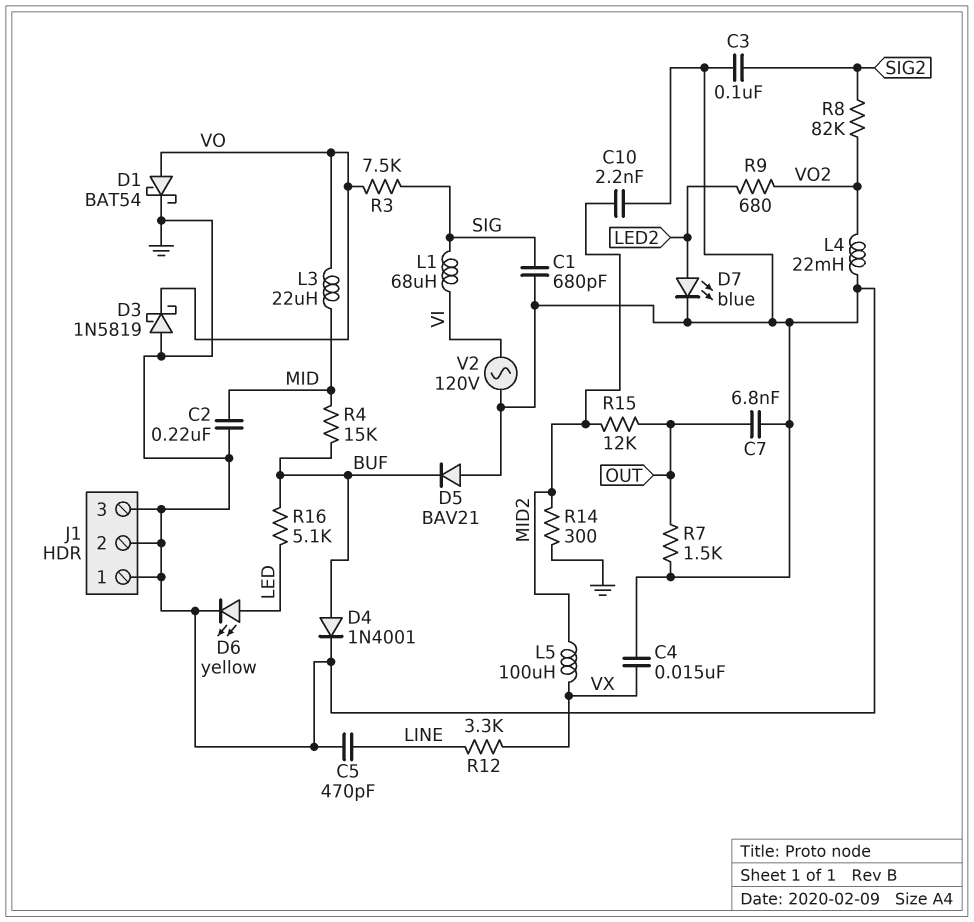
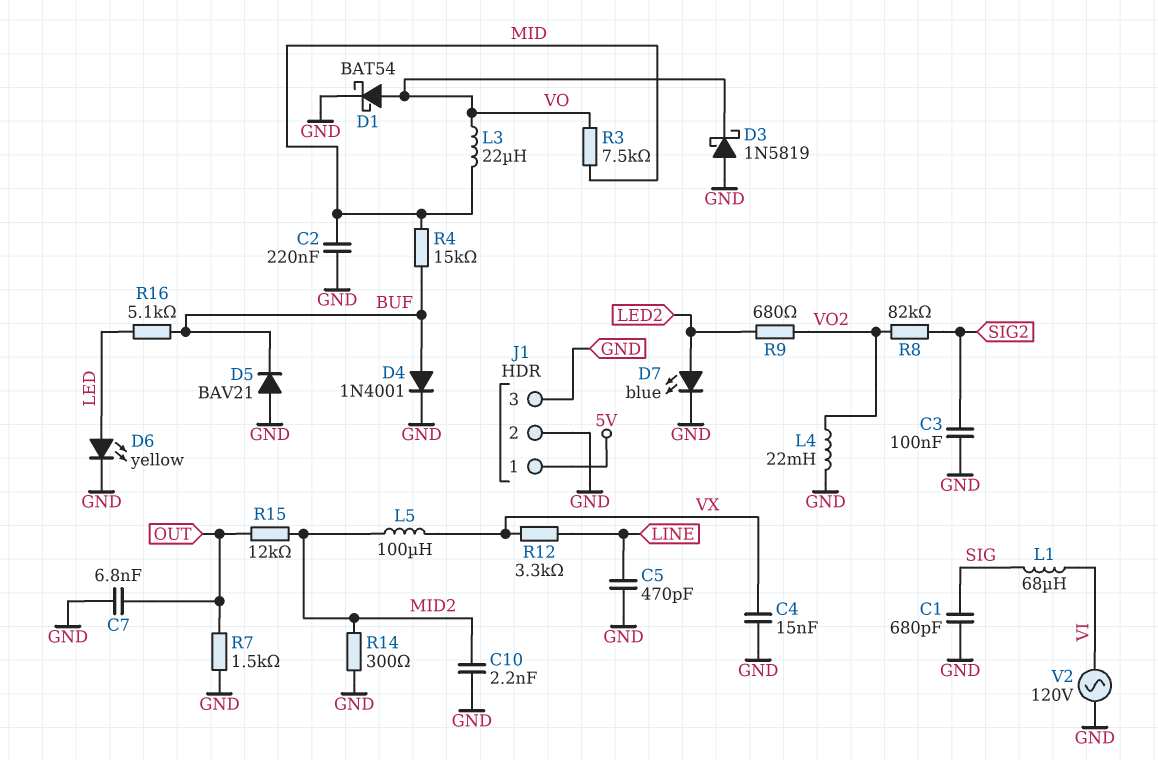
J1 pin 1: GND -> 5V
R3: 7.5k (SIG, VO) -> 7.5k (MID, VO)

